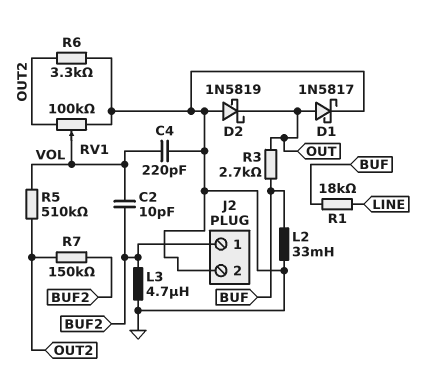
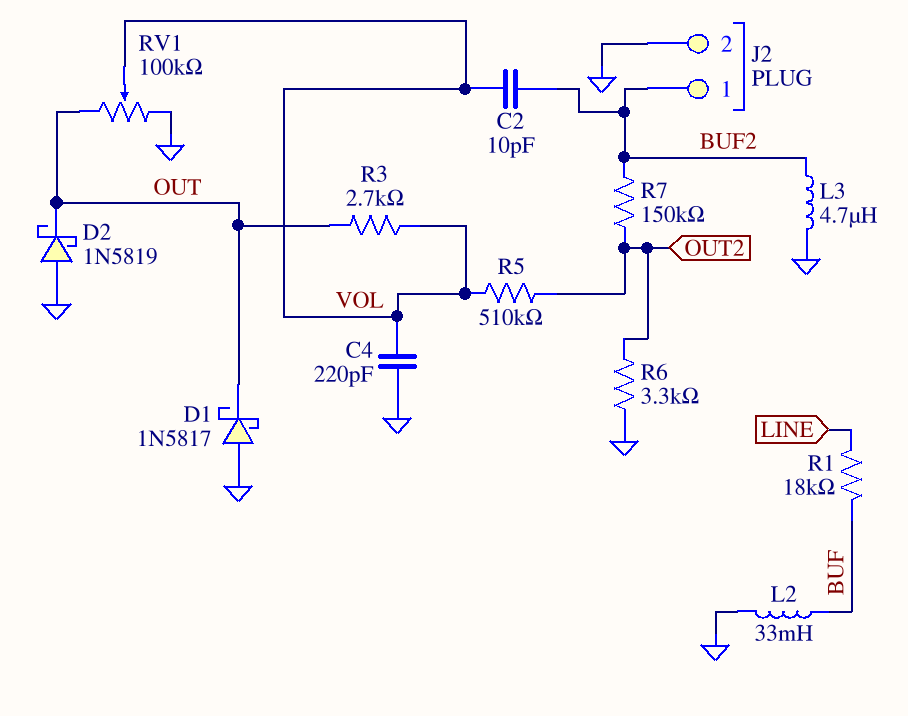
D1: schottky 1N5817 (A OUT, K GND) -> schottky 1N5817 (A GND, K OUT)
R3: 2.7k (BUF, OUT) -> 2.7k (OUT, VOL)
RV1: 100k (GND, OUT2, wiper VOL) -> 100k (GND, OUT, wiper VOL)

